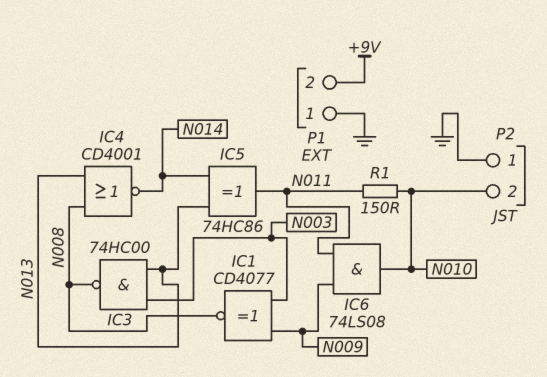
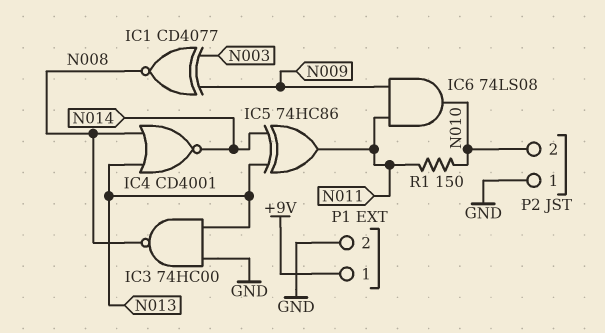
IC3: NAND 74HC00 (in N003, in N013, out N008) -> NAND 74HC00 (in GND, in N013, out N008)
P1 pin 1: GND -> +9V
P1 pin 2: +9V -> GND

